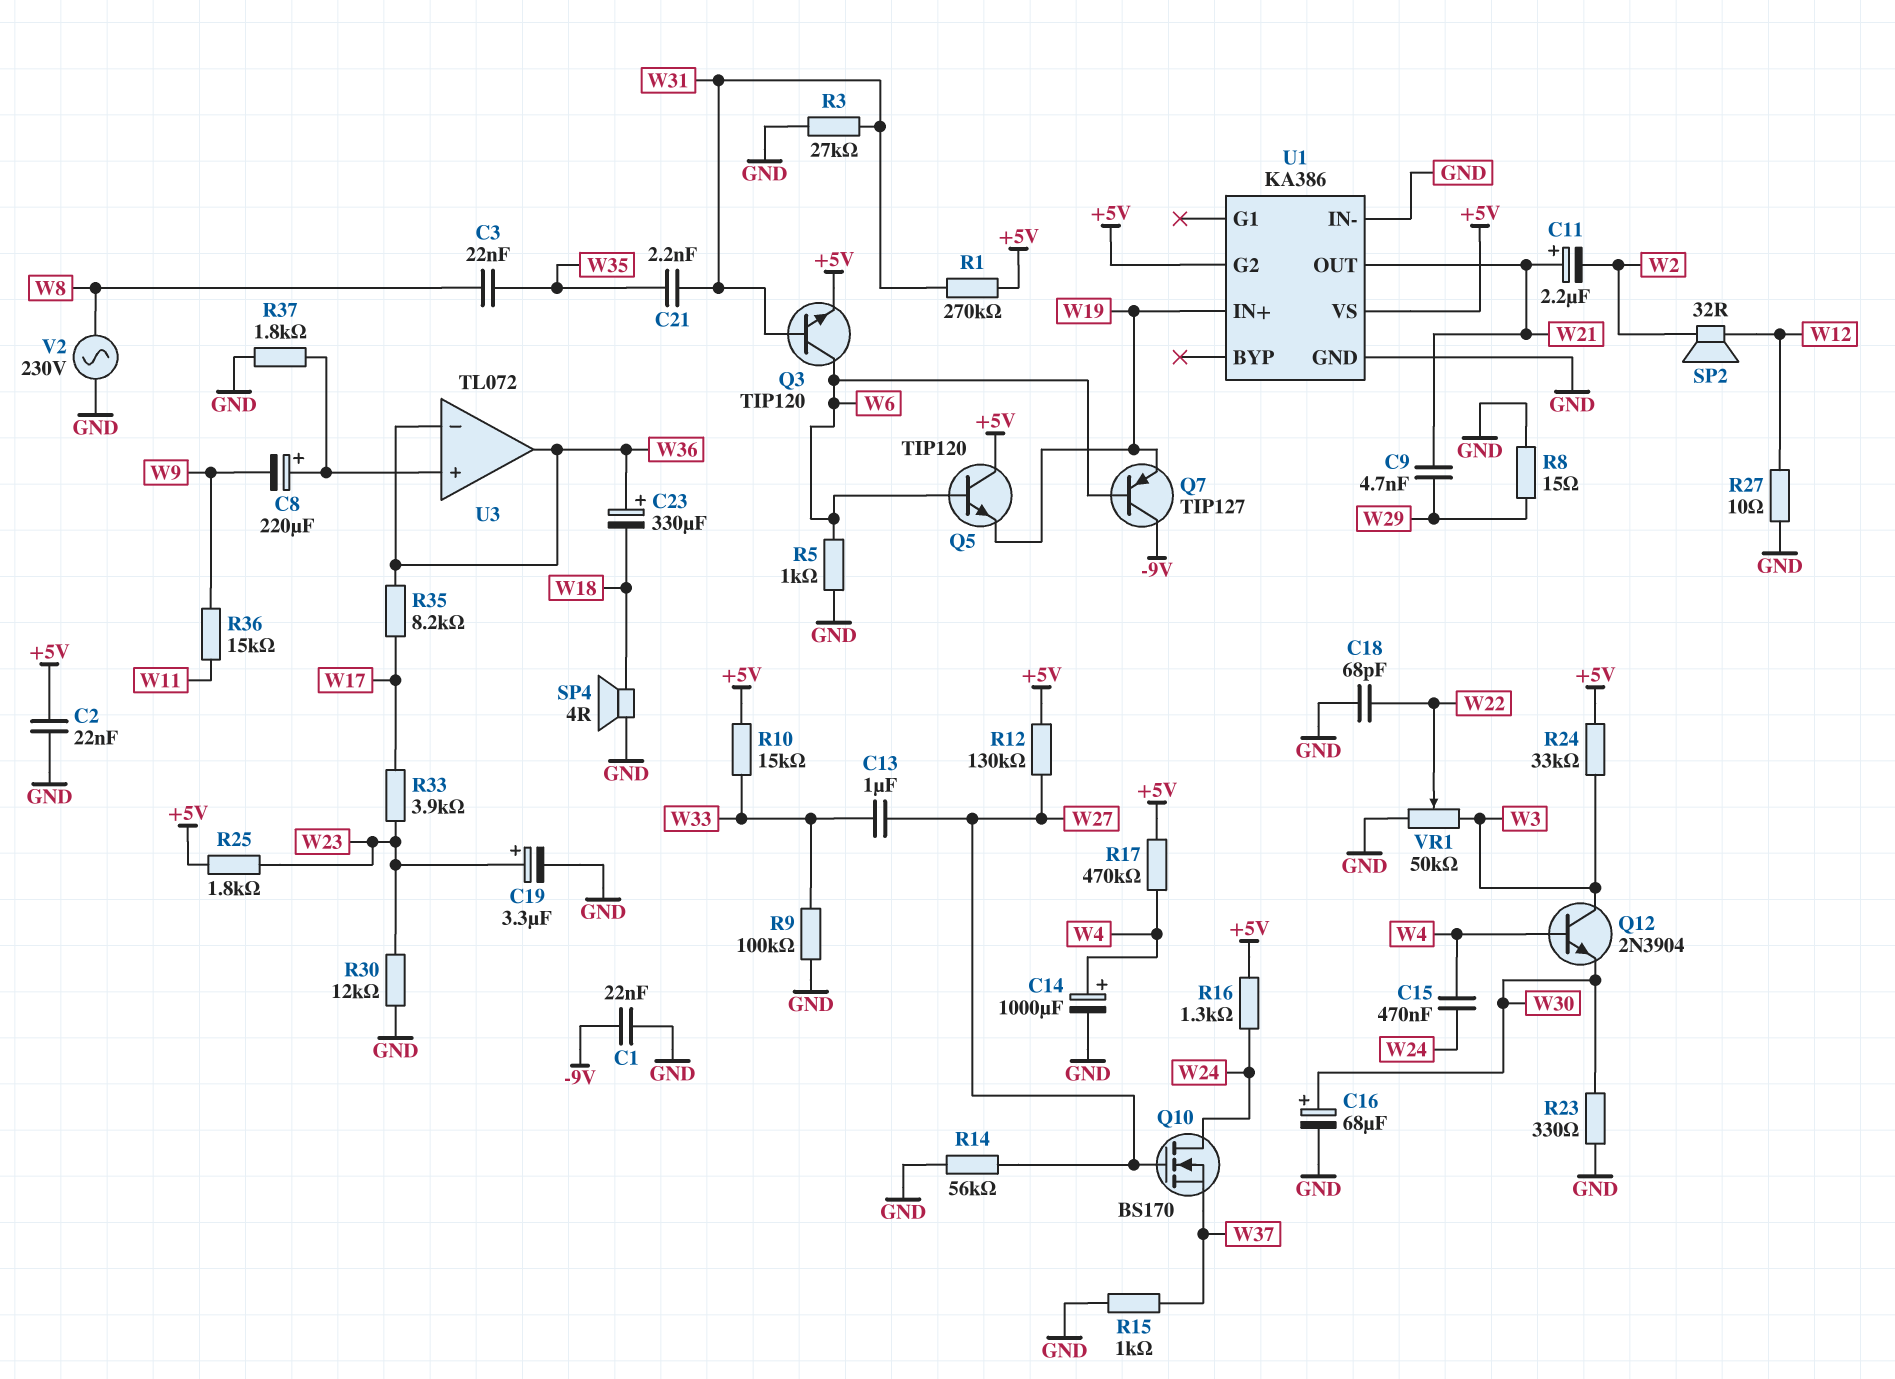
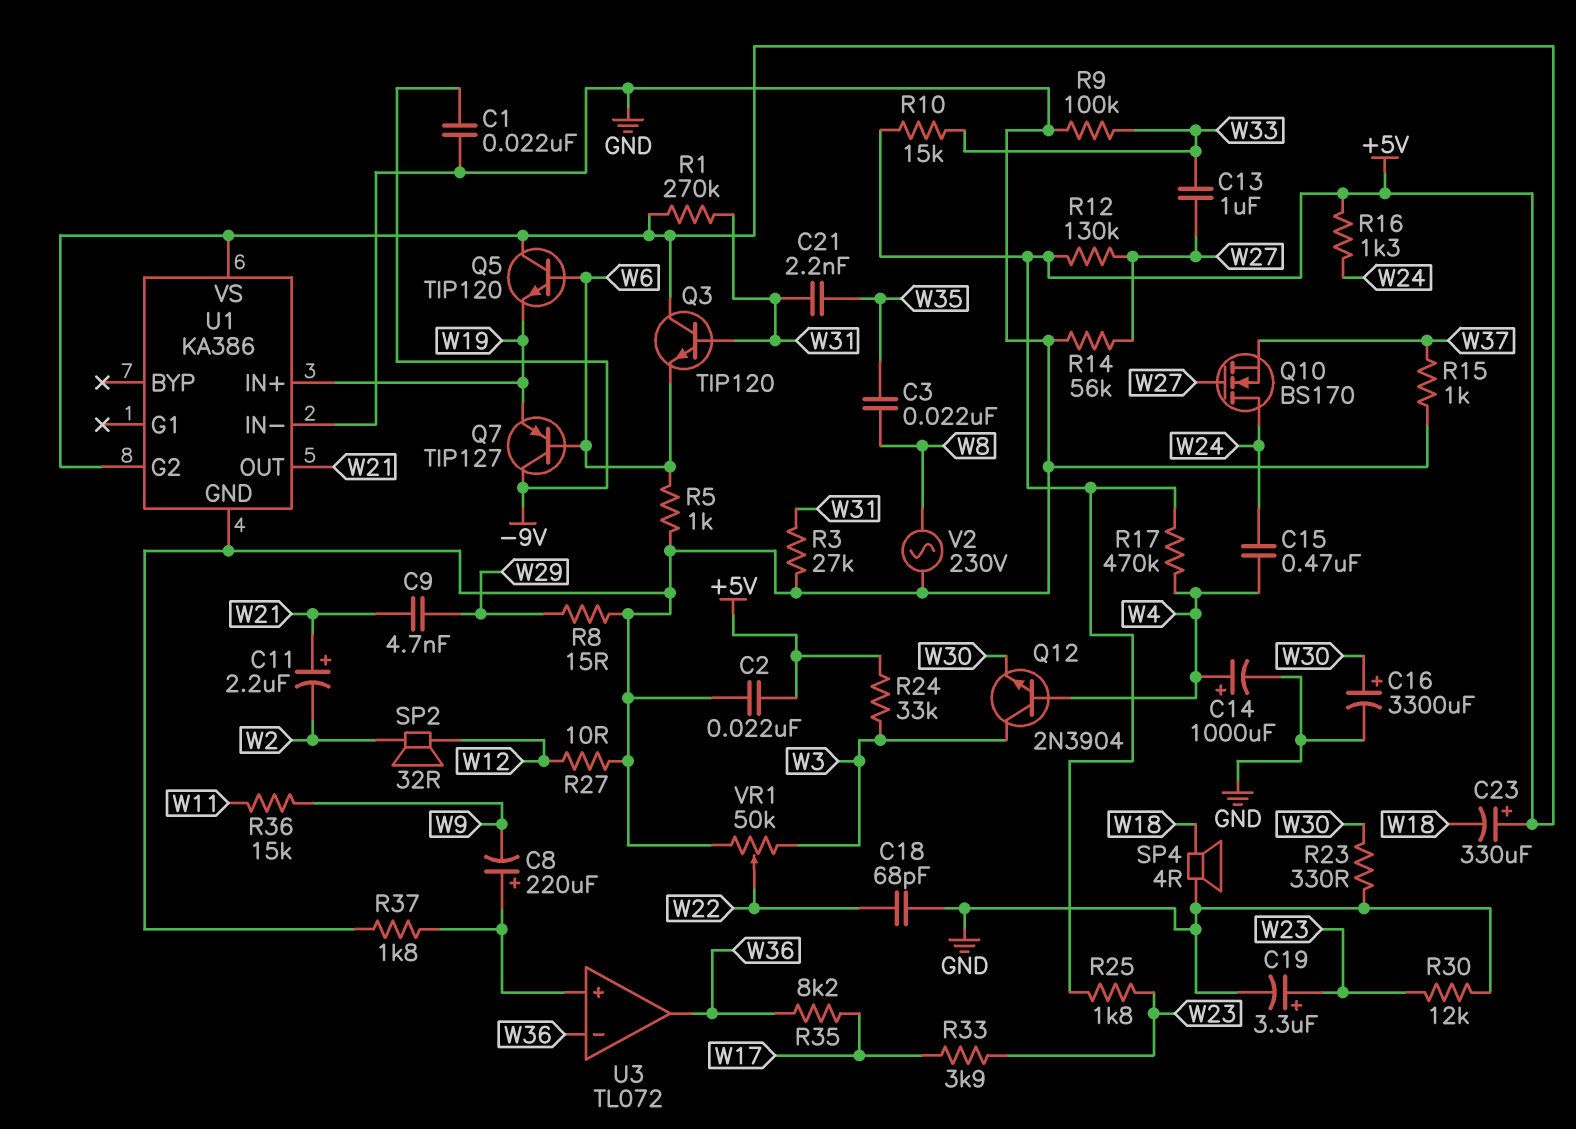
C16: 68uF (plus W30, minus GND) -> 3300uF (plus W30, minus GND)
C23: 330uF (plus W36, minus W18) -> 330uF (plus +5V, minus W18)
Q3: NPN TIP120 (B W31, C W6, E +5V) -> NPN TIP120 (B W31, C +5V, E W6)

